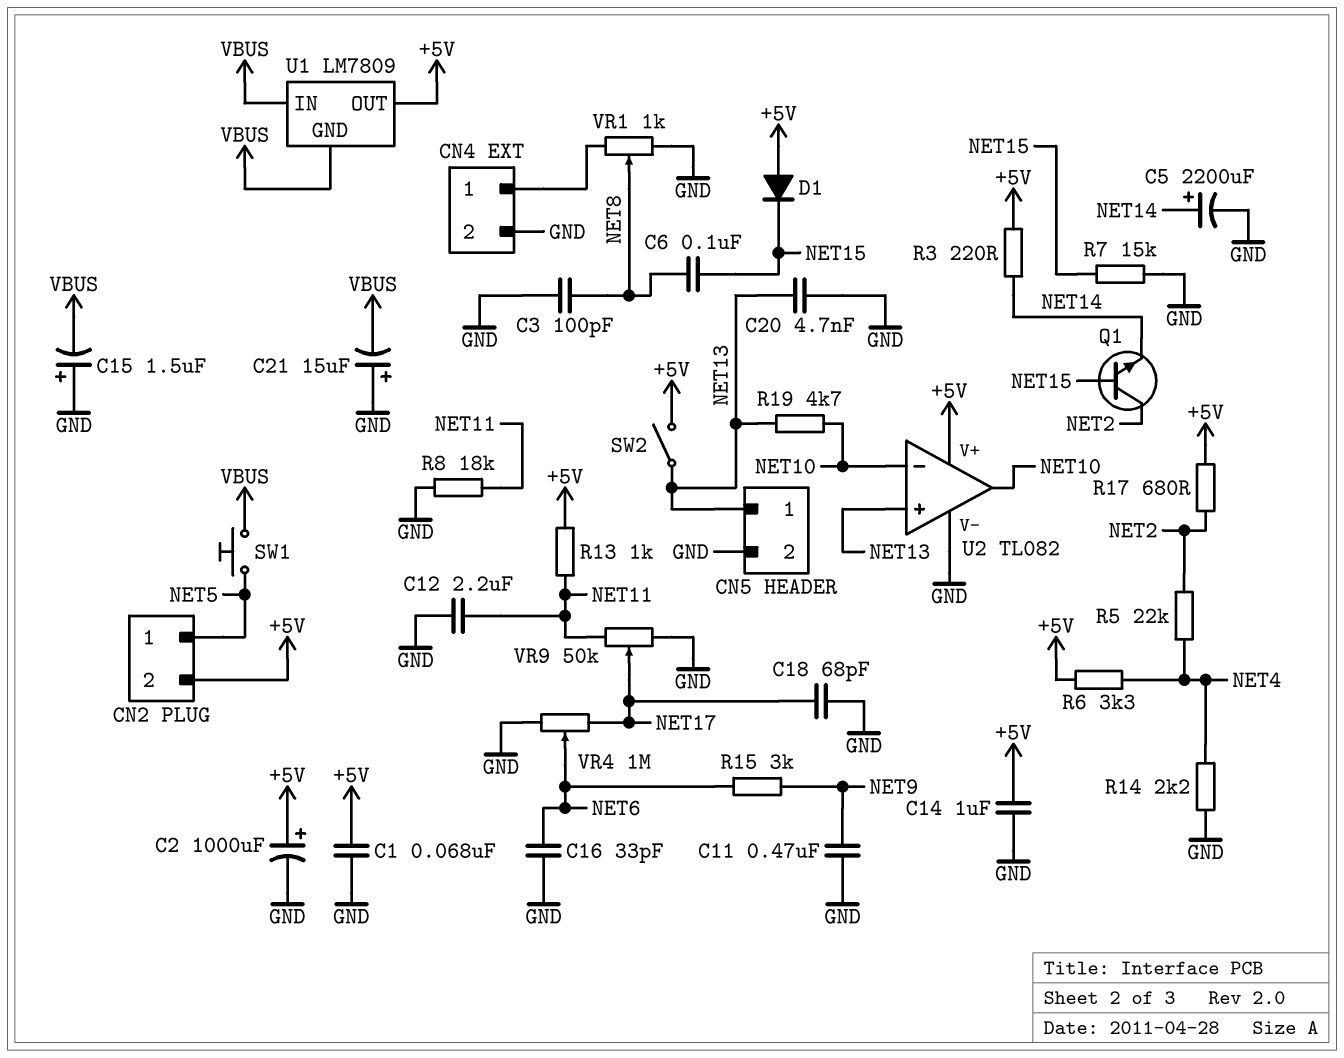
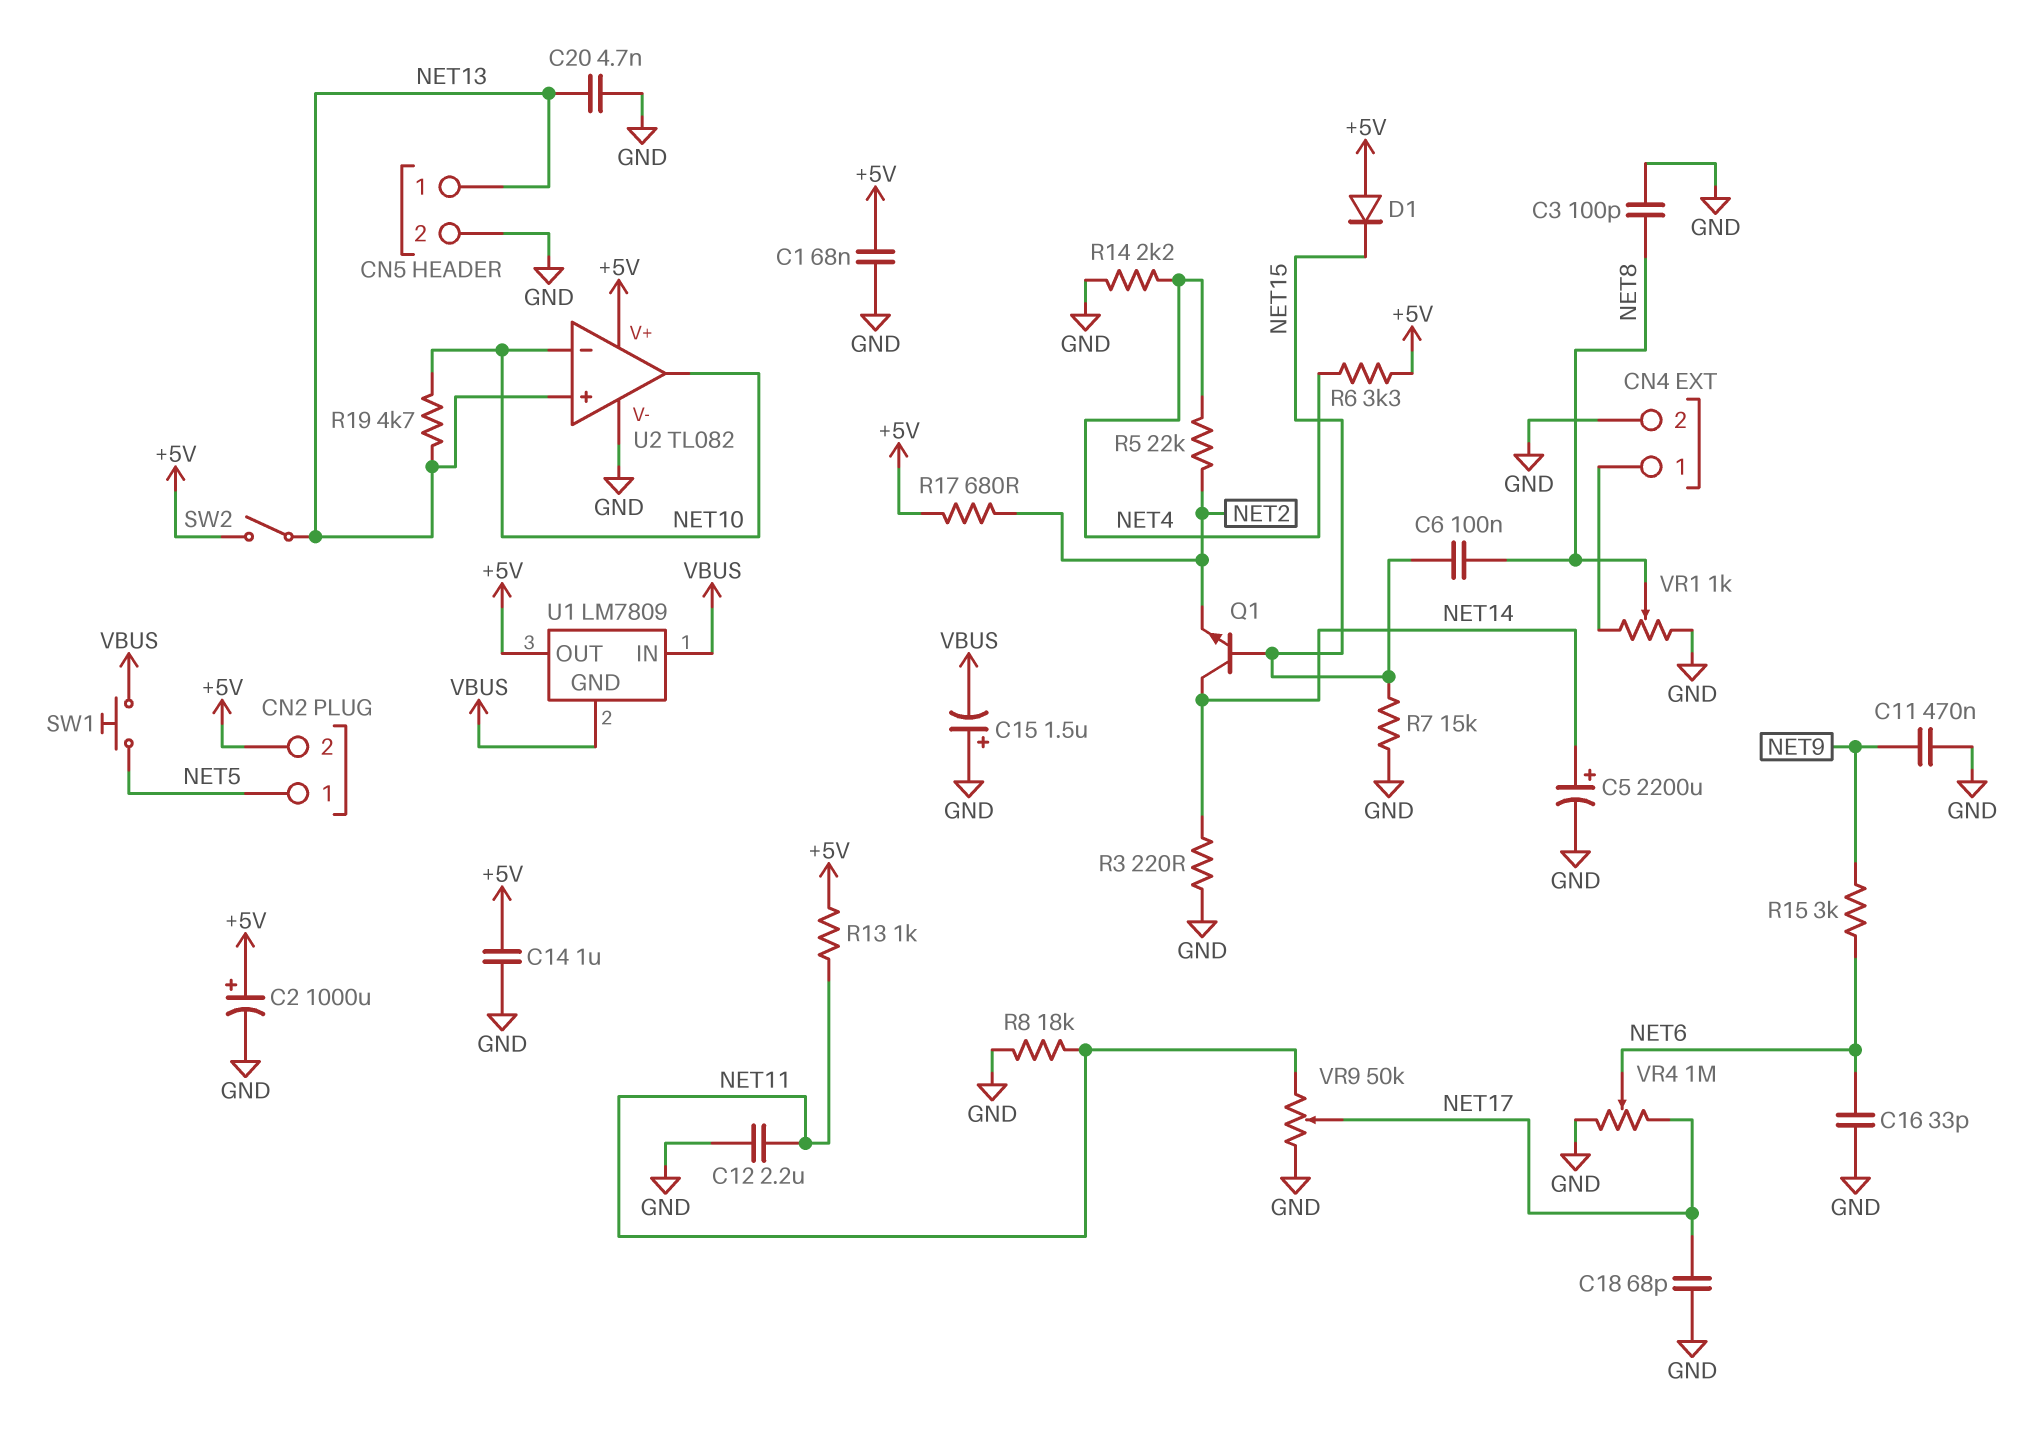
C21: 15uF (plus GND, minus VBUS) -> none
Q1: NPN (B NET15, C NET2, E NET14) -> NPN (B NET15, C NET14, E NET2)
R3: 220 (+5V, NET14) -> 220 (GND, NET14)

